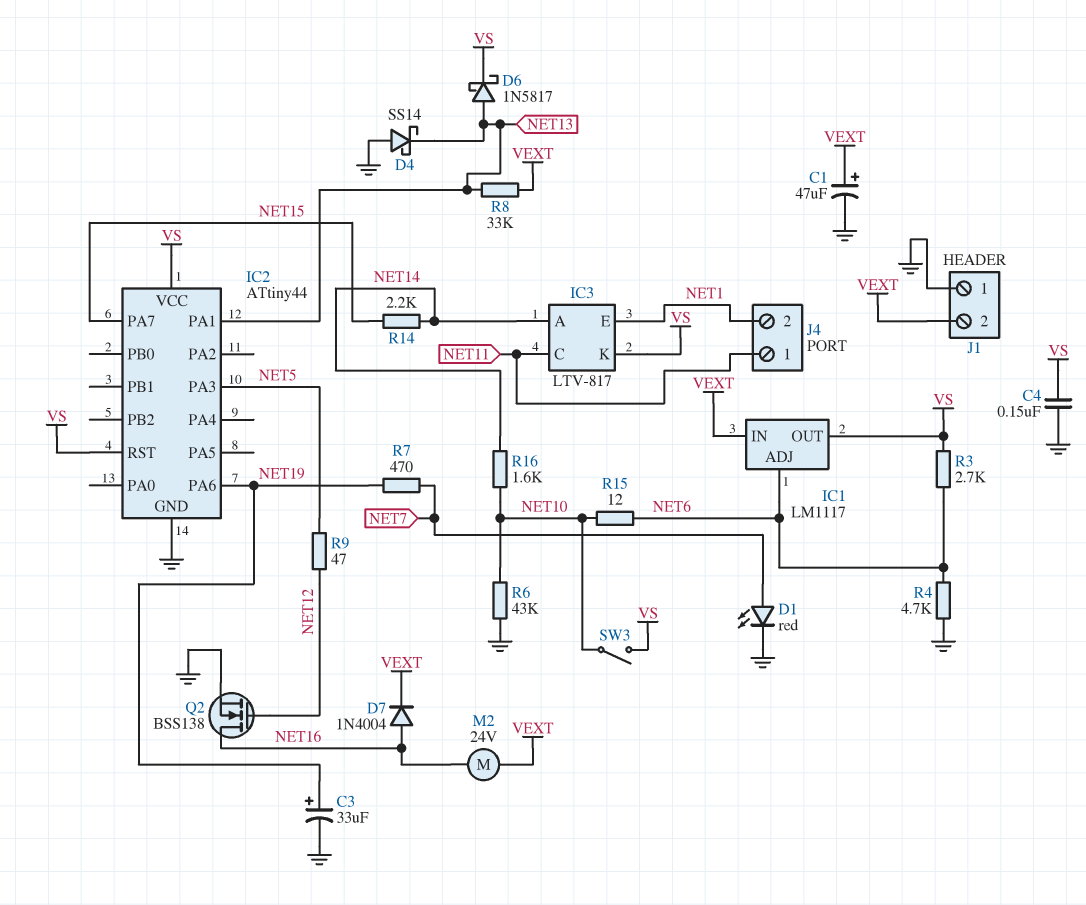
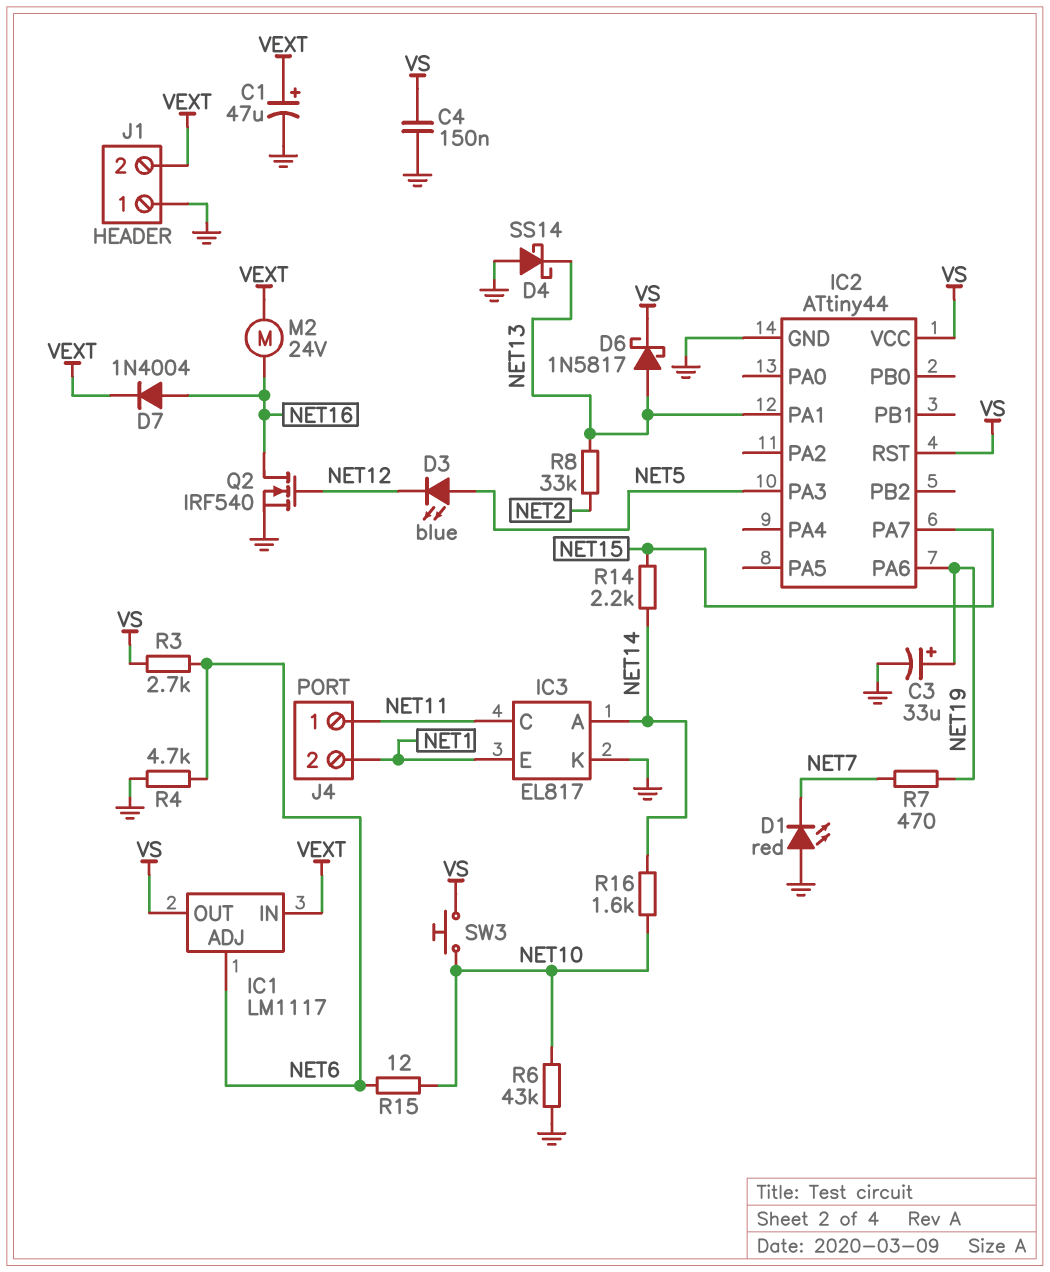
D1: LED red (A NET7, K GND) -> LED red (A GND, K NET7)
D3: none -> LED blue (A NET5, K NET12)
IC3: LTV-817 -> EL817
IC3 pin K: VS -> GND
Q2: NMOS BSS138 (G NET12, D NET16, S GND) -> NMOS IRF540 (G NET12, D NET16, S GND)
R8: 33k (NET13, VEXT) -> 33k (NET2, NET13)
R9: 47 (NET5, NET12) -> none
SW3: switch (NET10, VS) -> button (NET10, VS)

